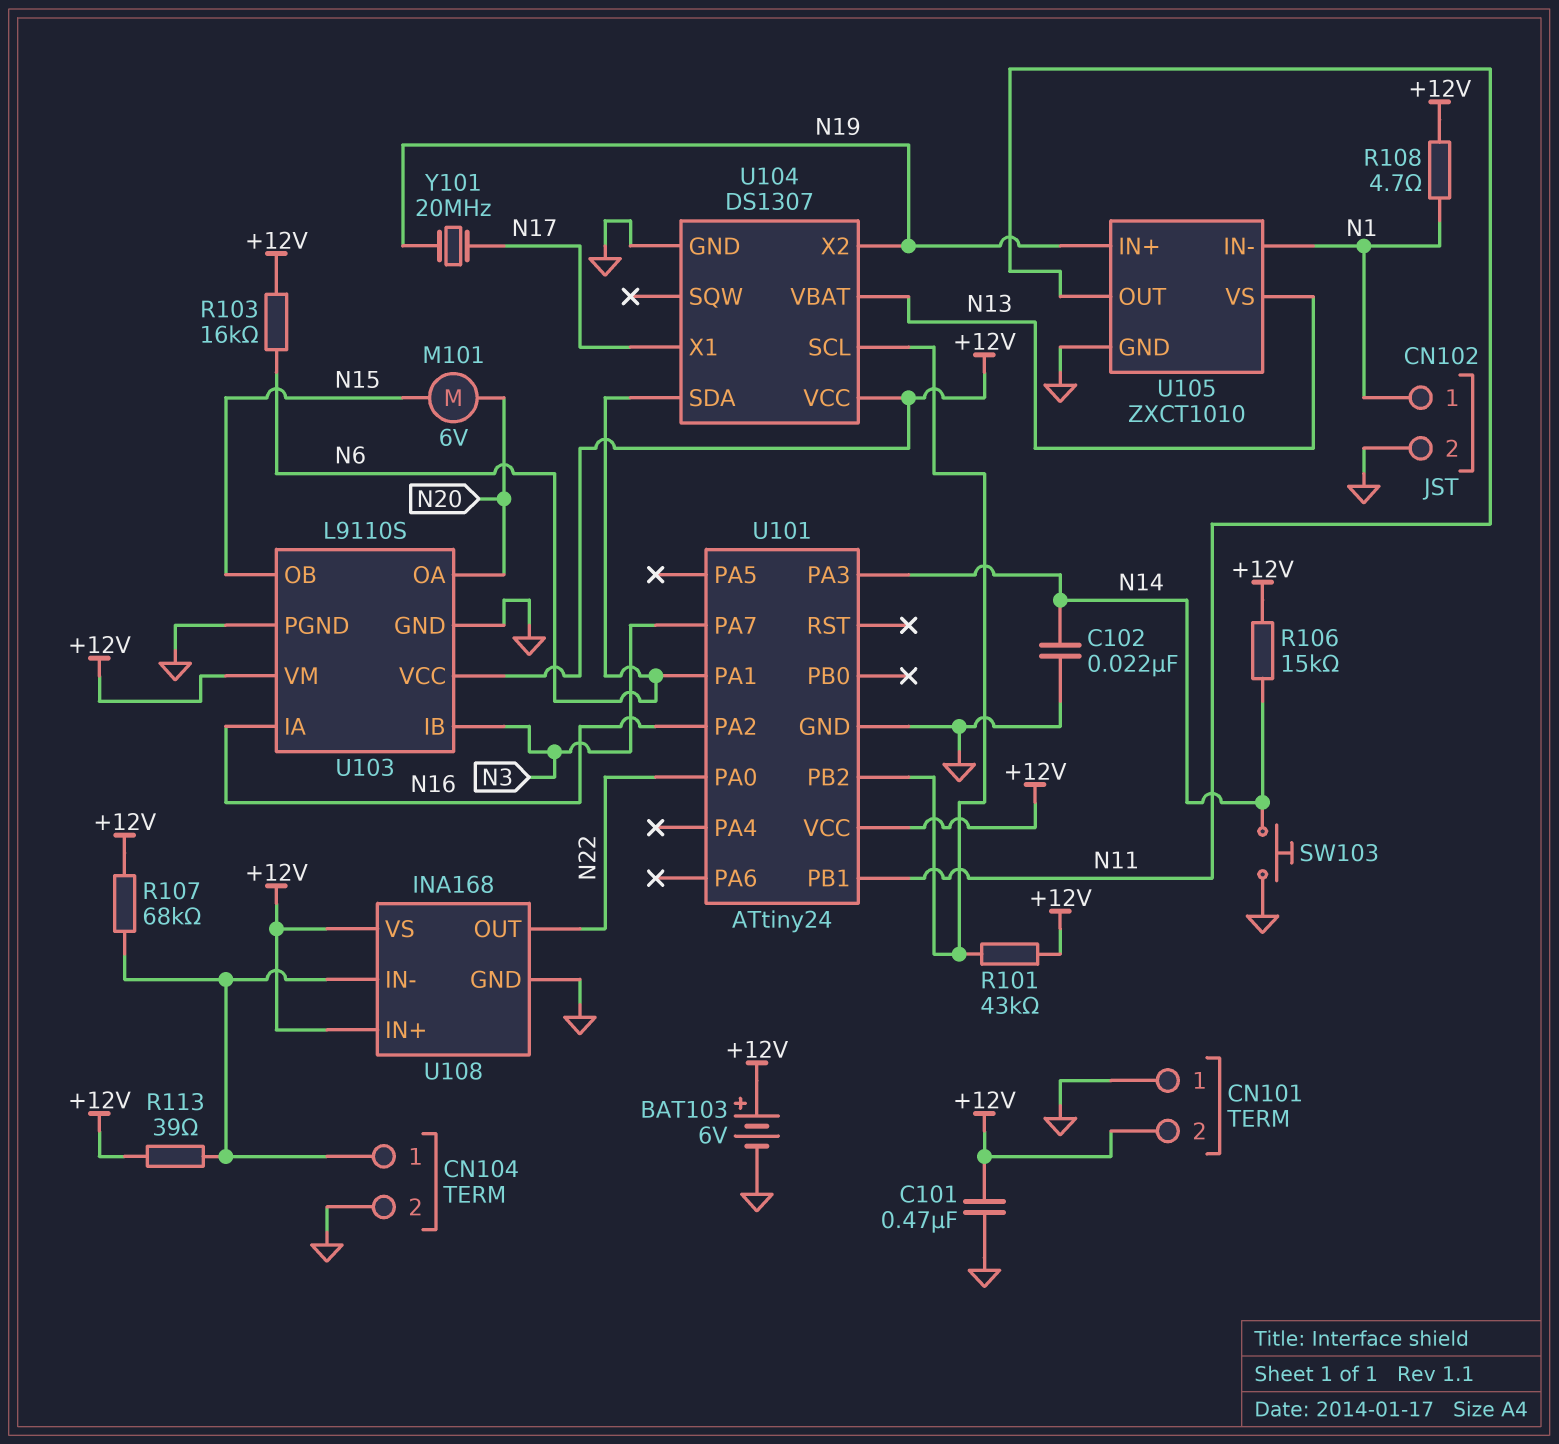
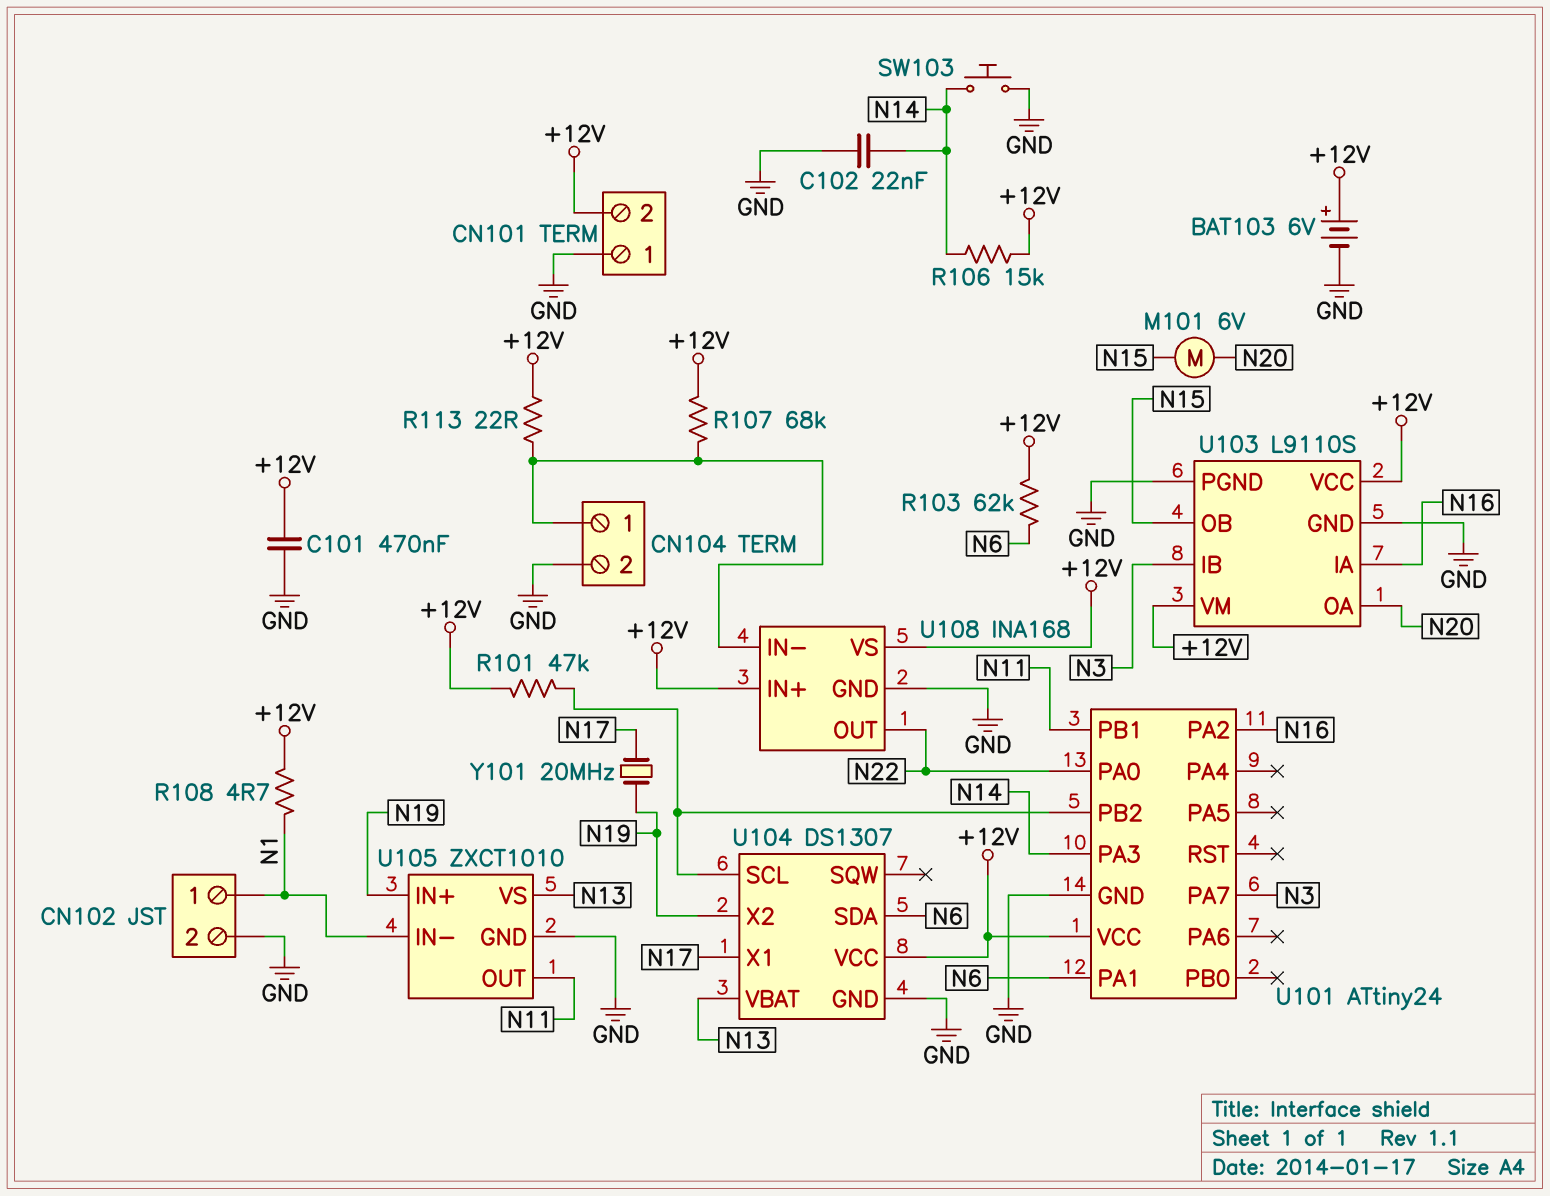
R101: 43k (+12V, U101/PB2) -> 47k (+12V, U101/PB2)
R103: 16k (+12V, N6) -> 62k (+12V, N6)
R113: 39 (+12V, CN104/1) -> 22 (+12V, CN104/1)

